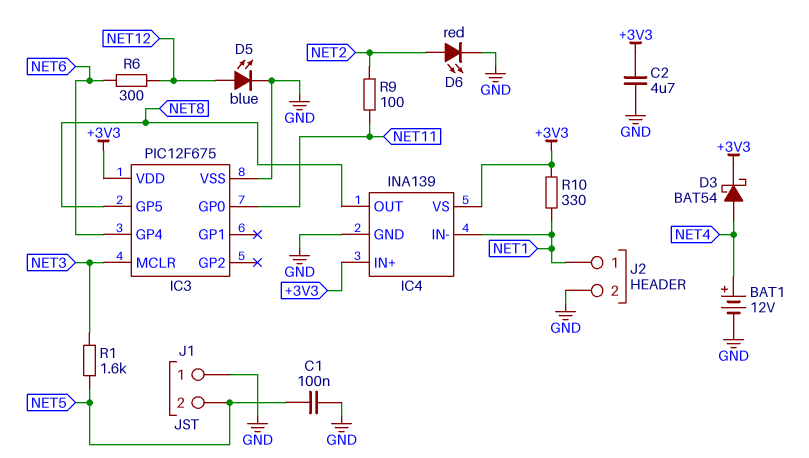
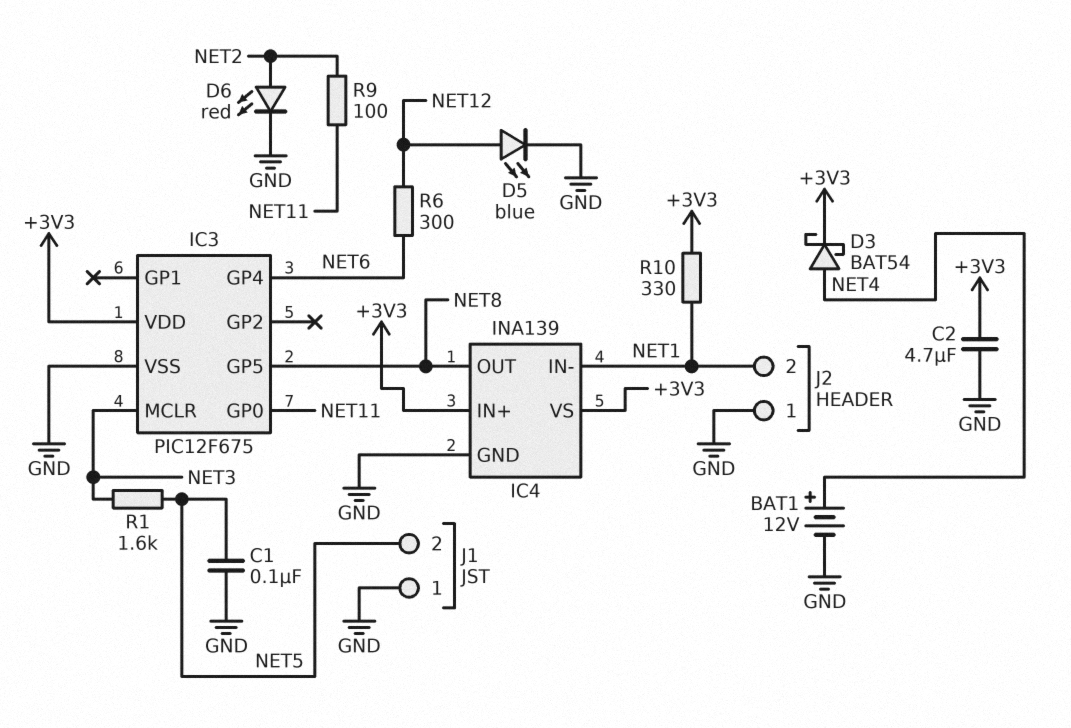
J2 pin 1: NET1 -> GND
J2 pin 2: GND -> NET1

